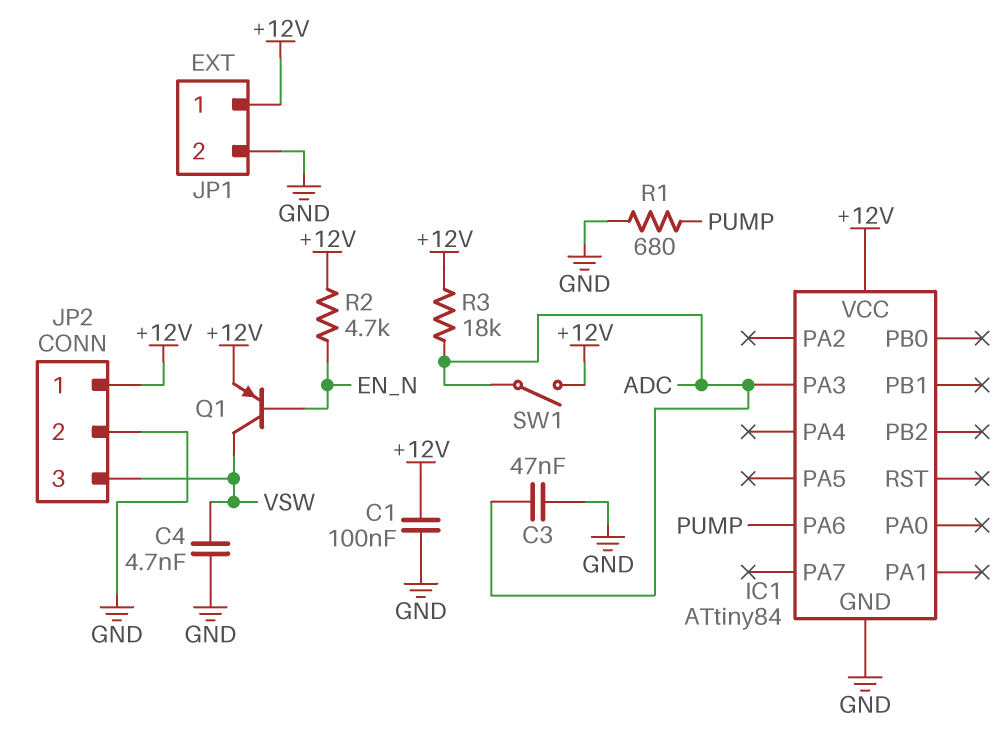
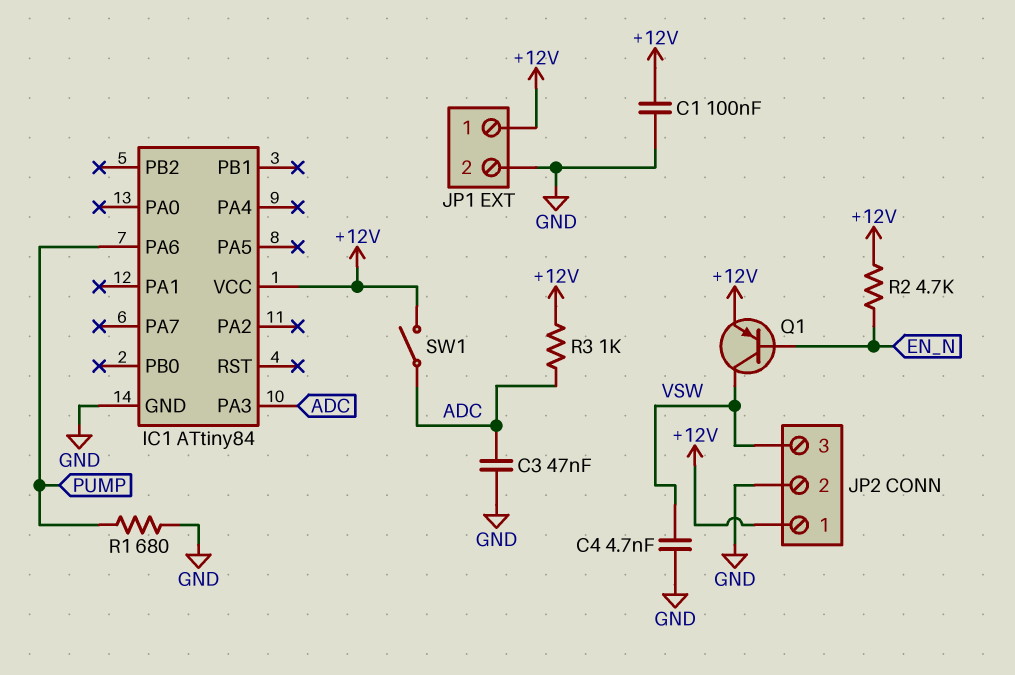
R3: 18k (+12V, ADC) -> 1k (+12V, ADC)

